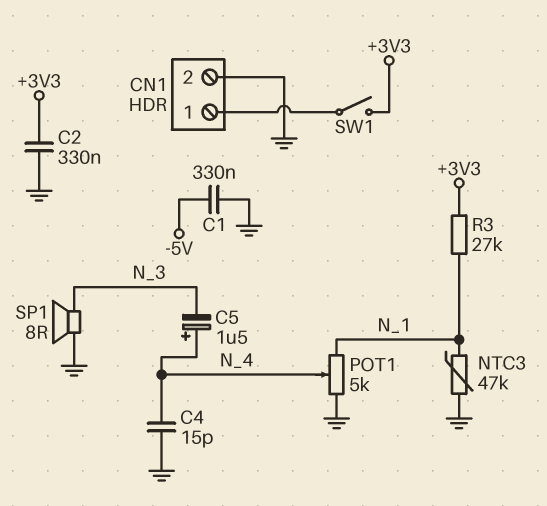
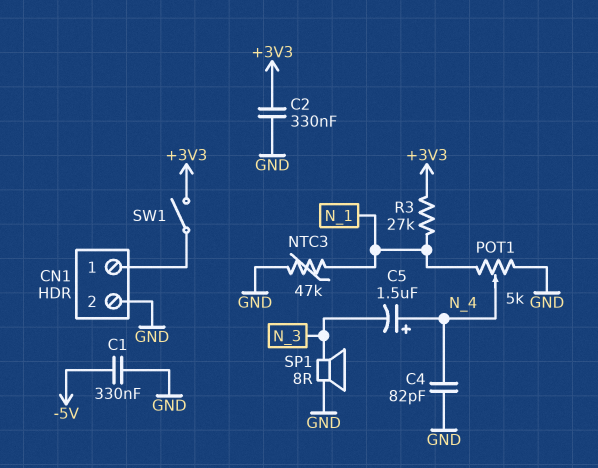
C4: 15pF (GND, N_4) -> 82pF (GND, N_4)

